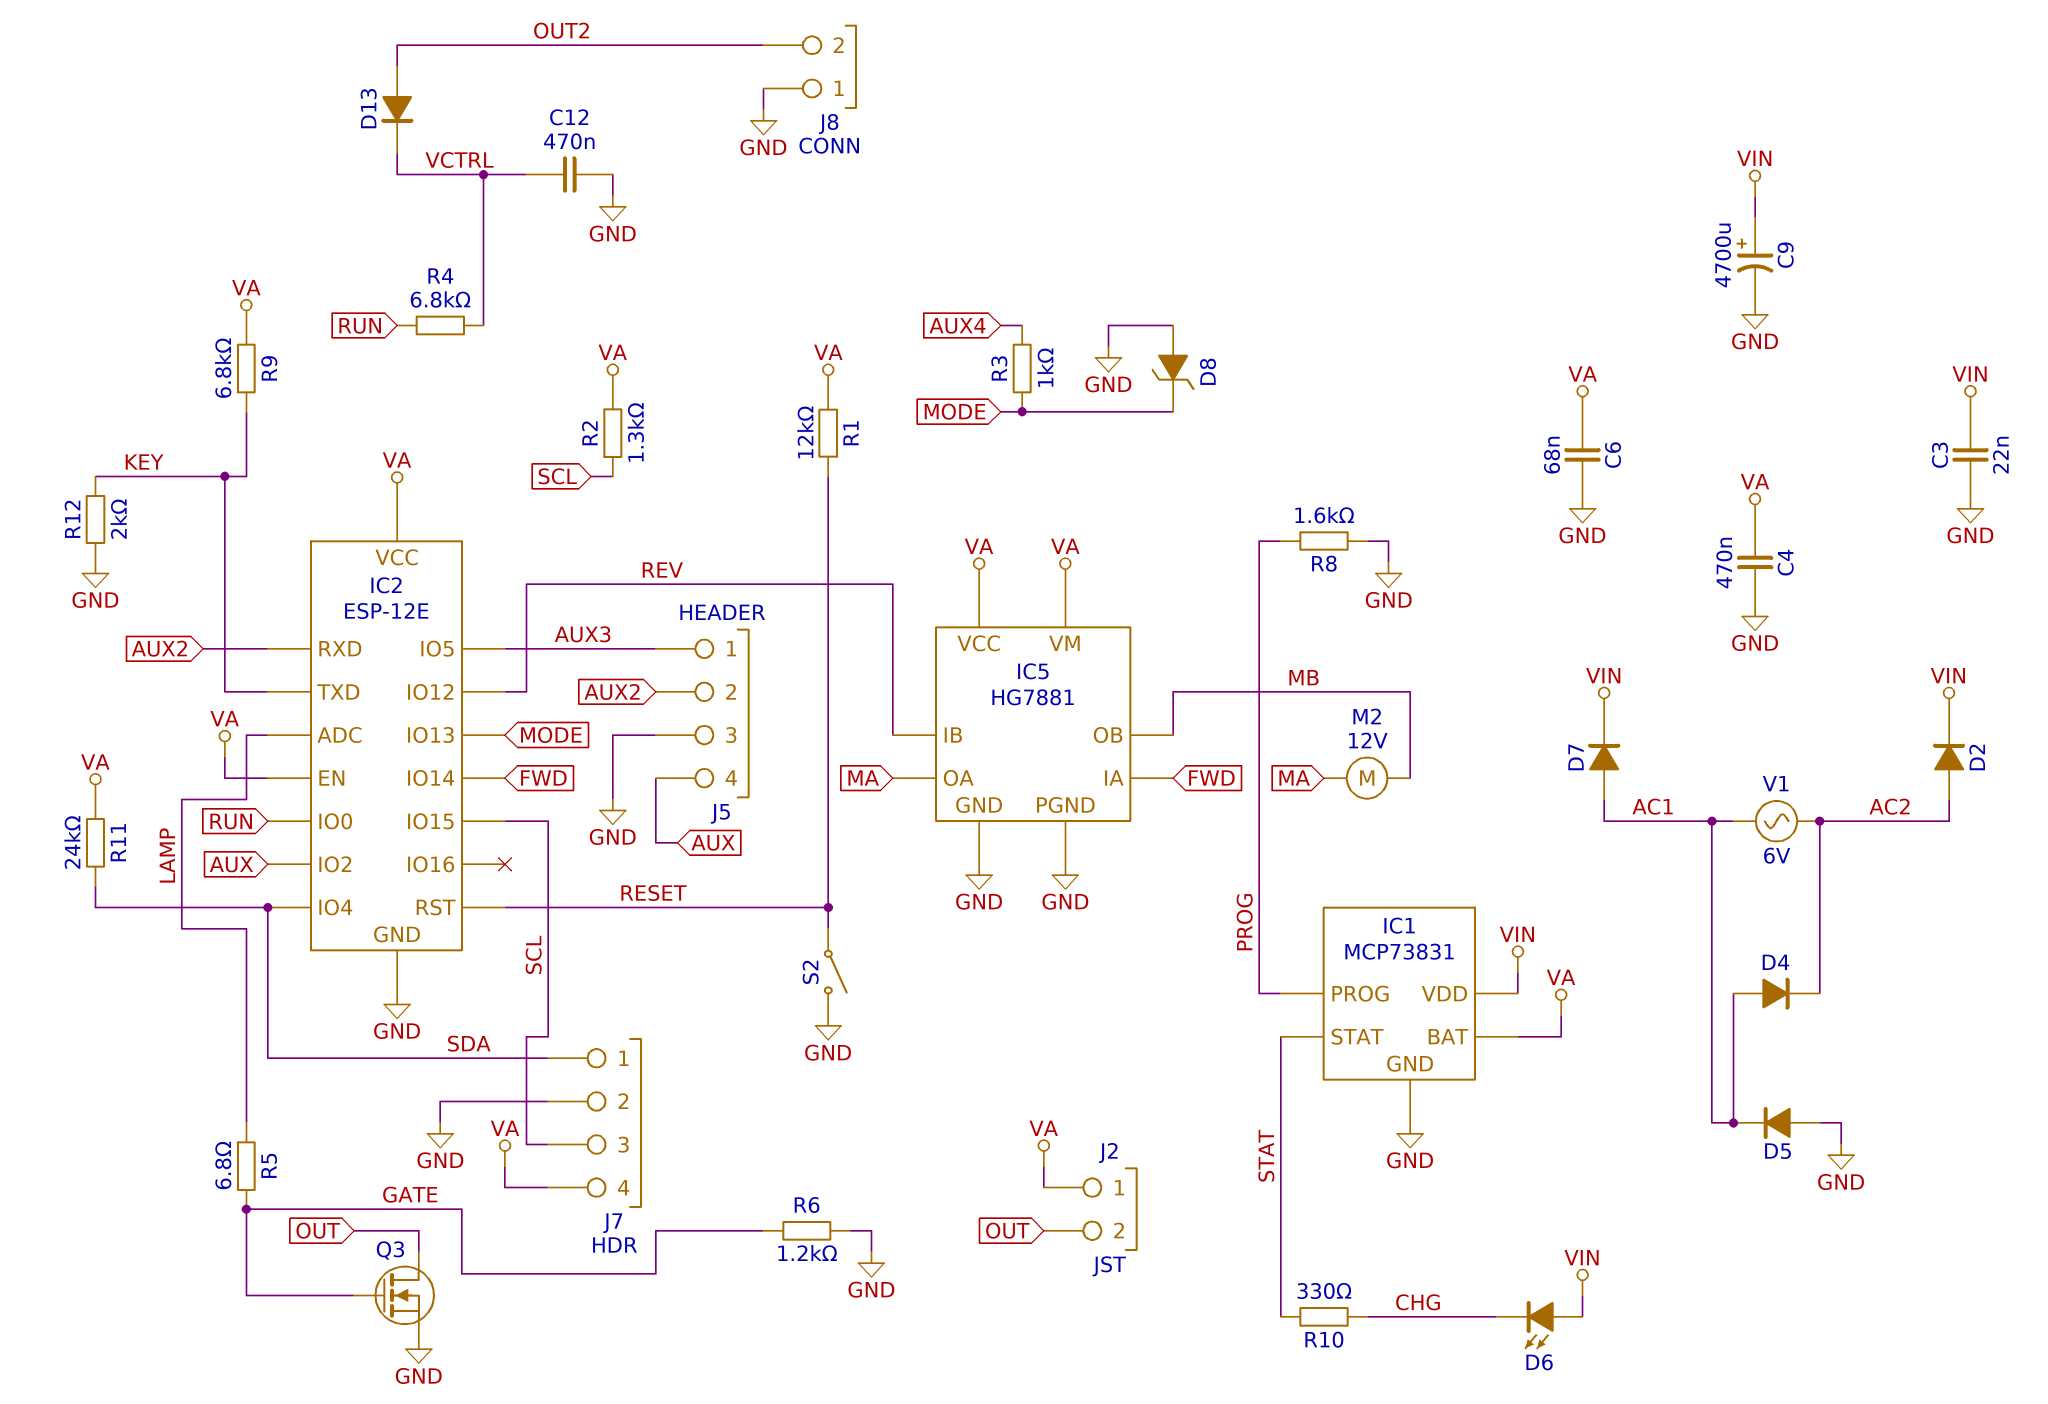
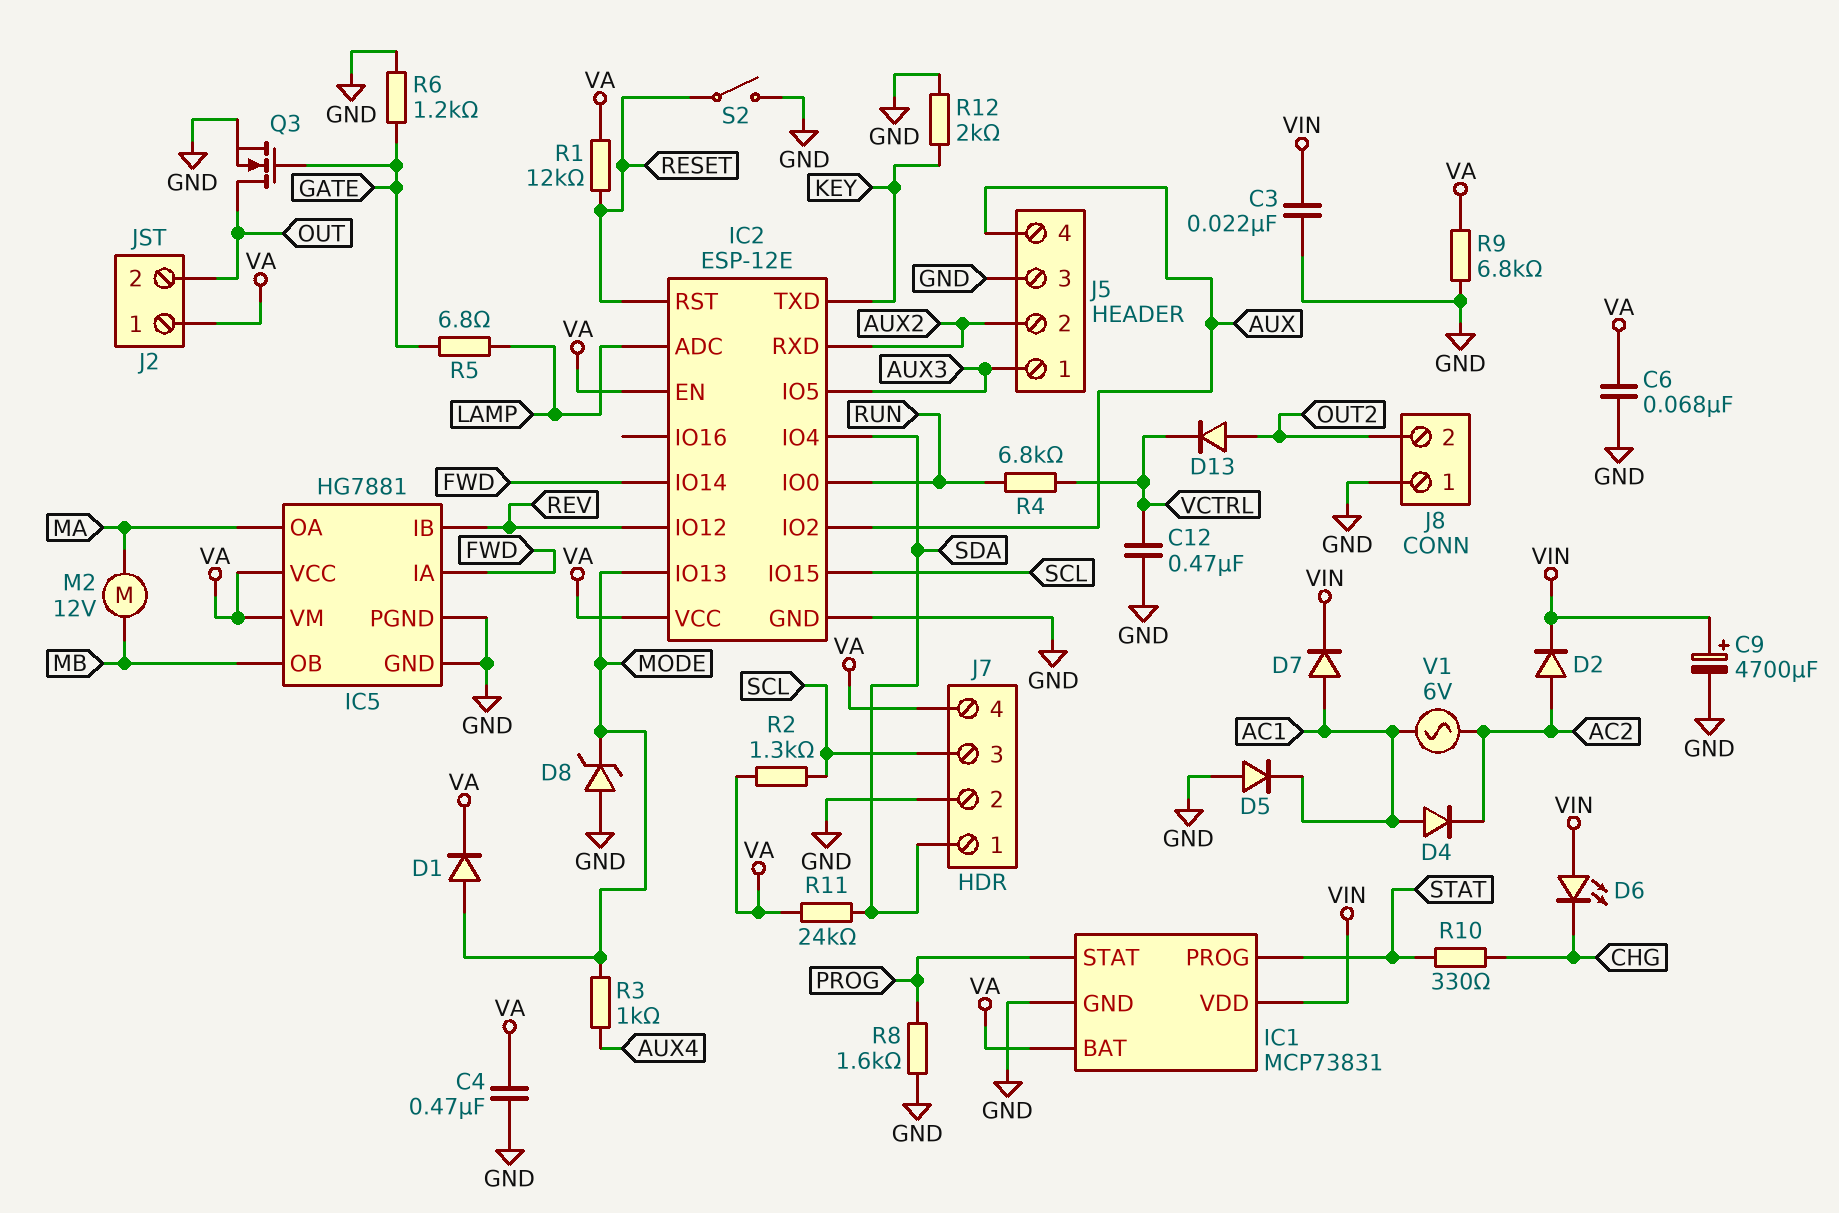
D1: none -> diode (A MODE, K VA)
IC1 pin PROG: PROG -> STAT
IC1 pin STAT: STAT -> PROG
R9: 6.8k (KEY, VA) -> 6.8k (GND, VA)

